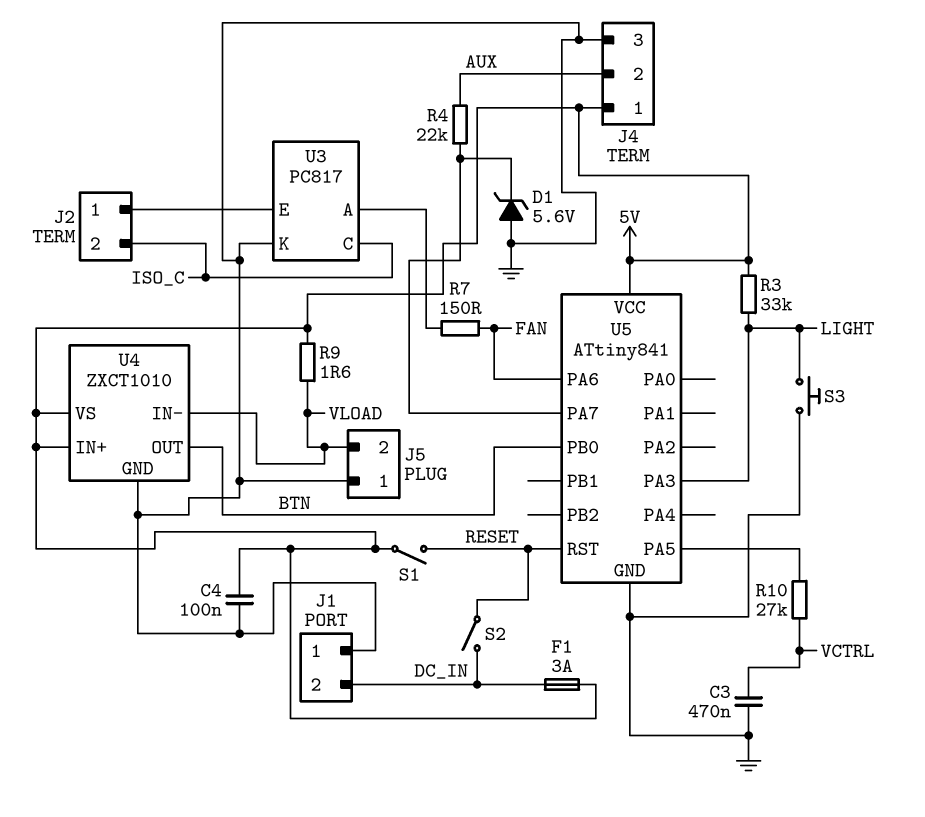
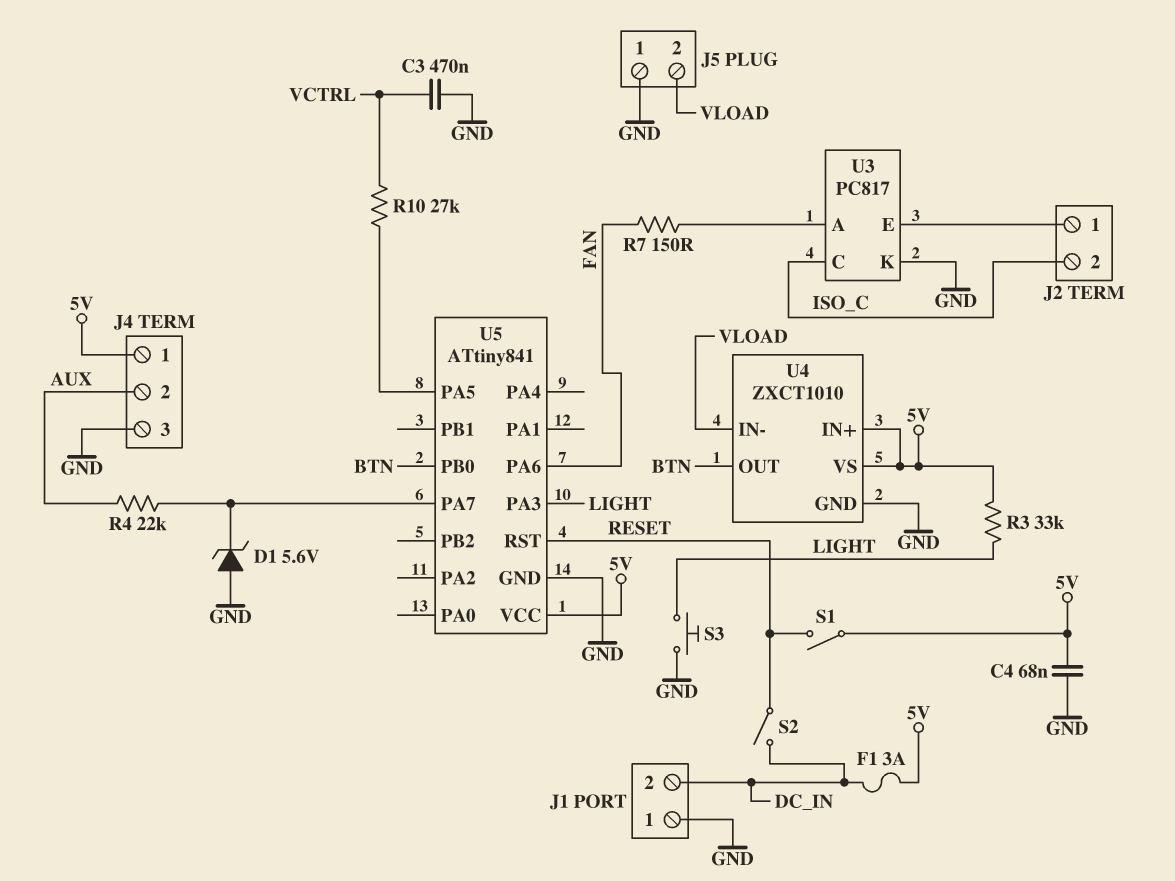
C4: 100nF (5V, GND) -> 68nF (5V, GND)
R9: 1.6 (5V, VLOAD) -> none

